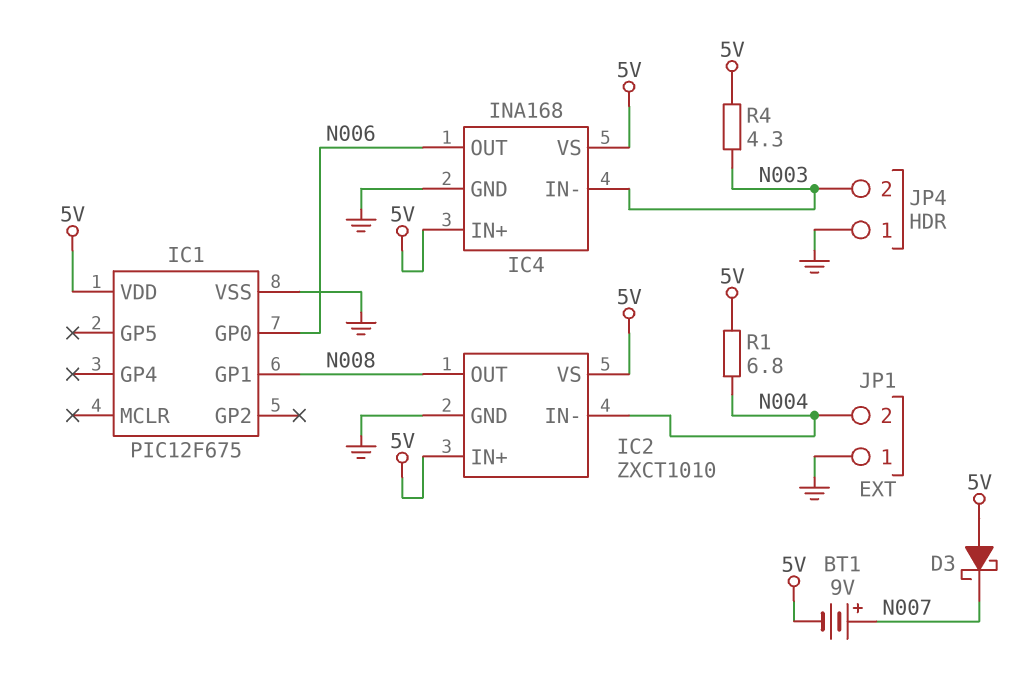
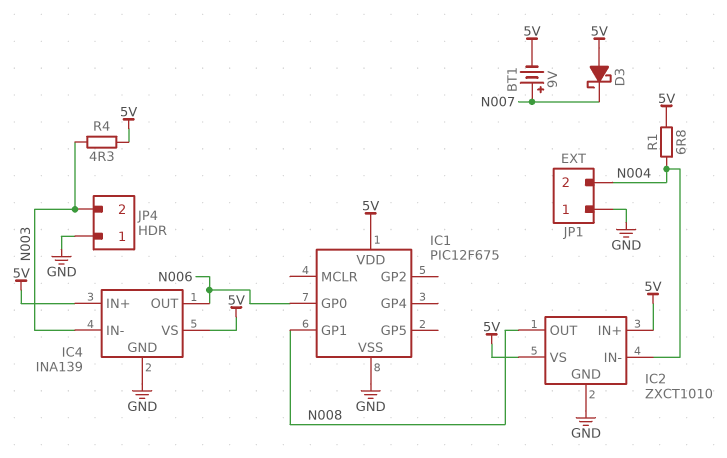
IC4: INA168 -> INA139

